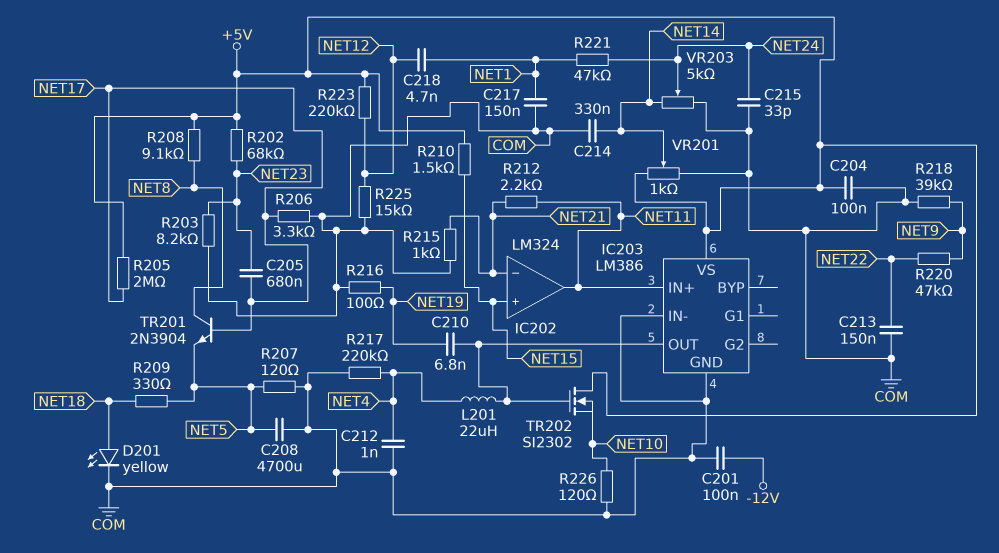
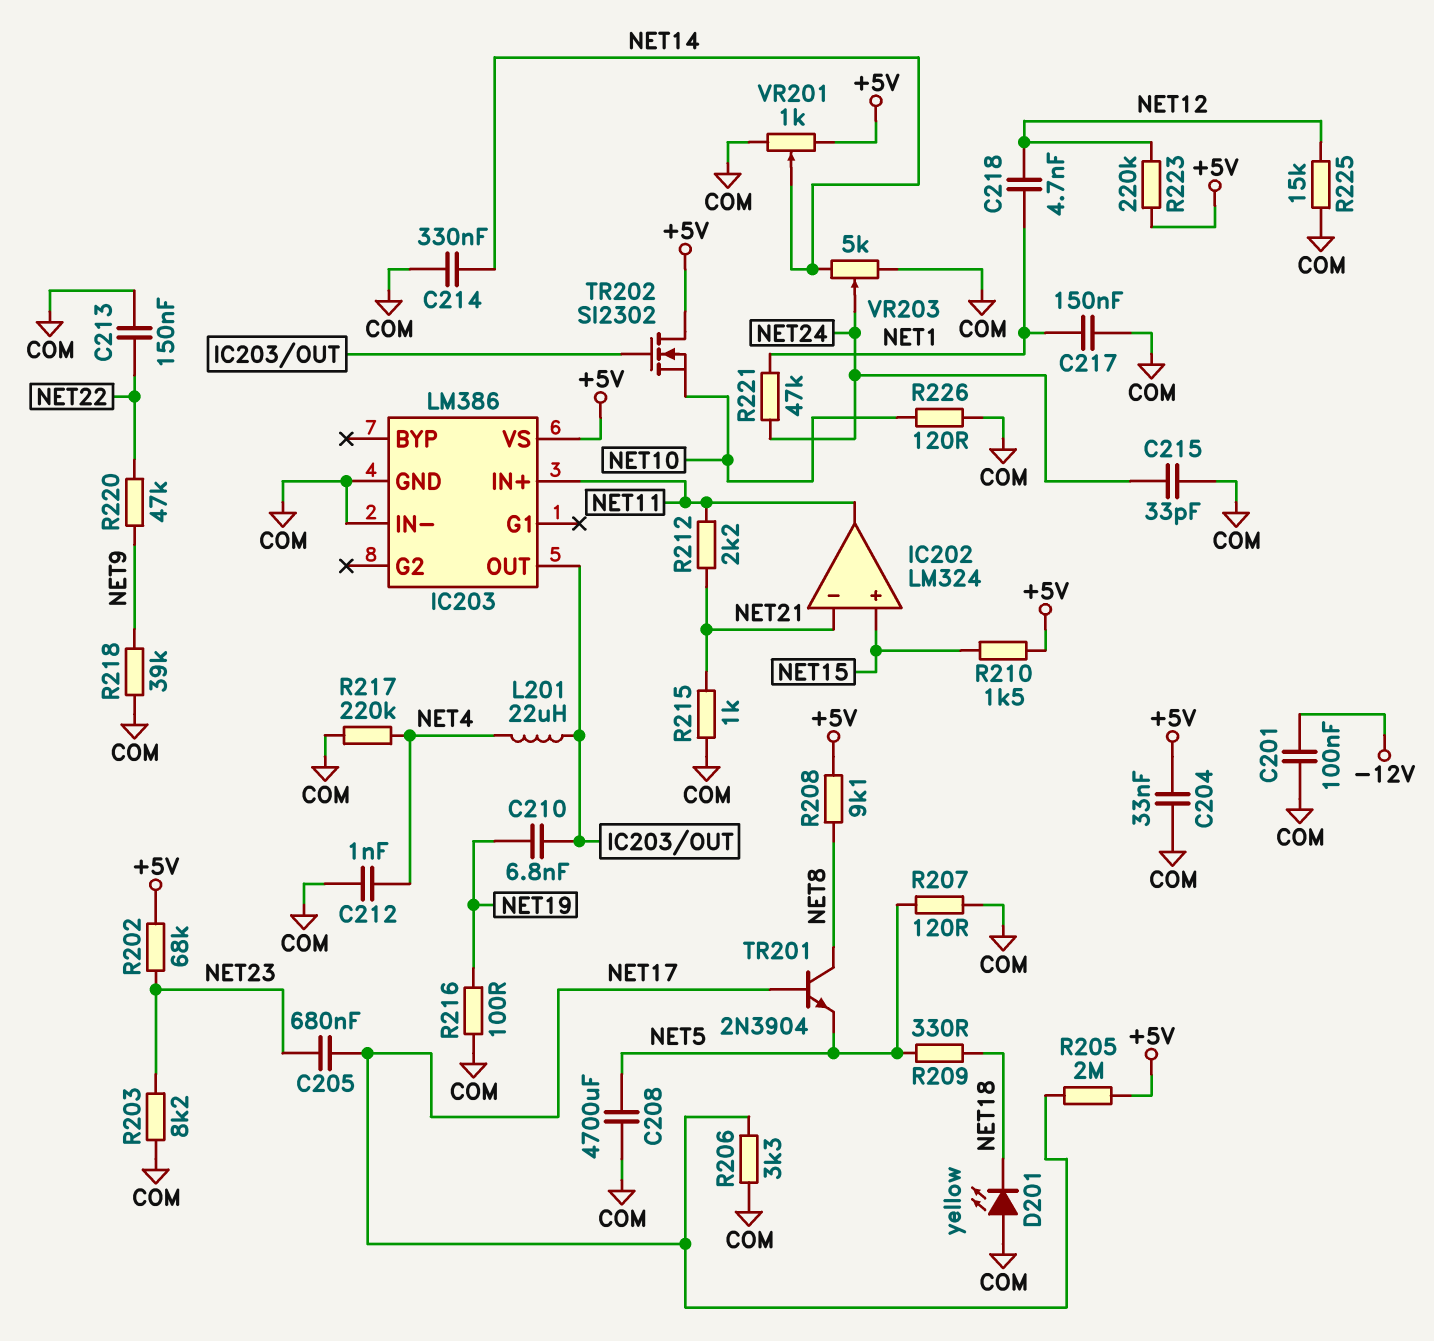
C204: 100nF (+5V, COM) -> 33nF (+5V, COM)
D201: LED yellow (A NET18, K COM) -> LED yellow (A COM, K NET18)

